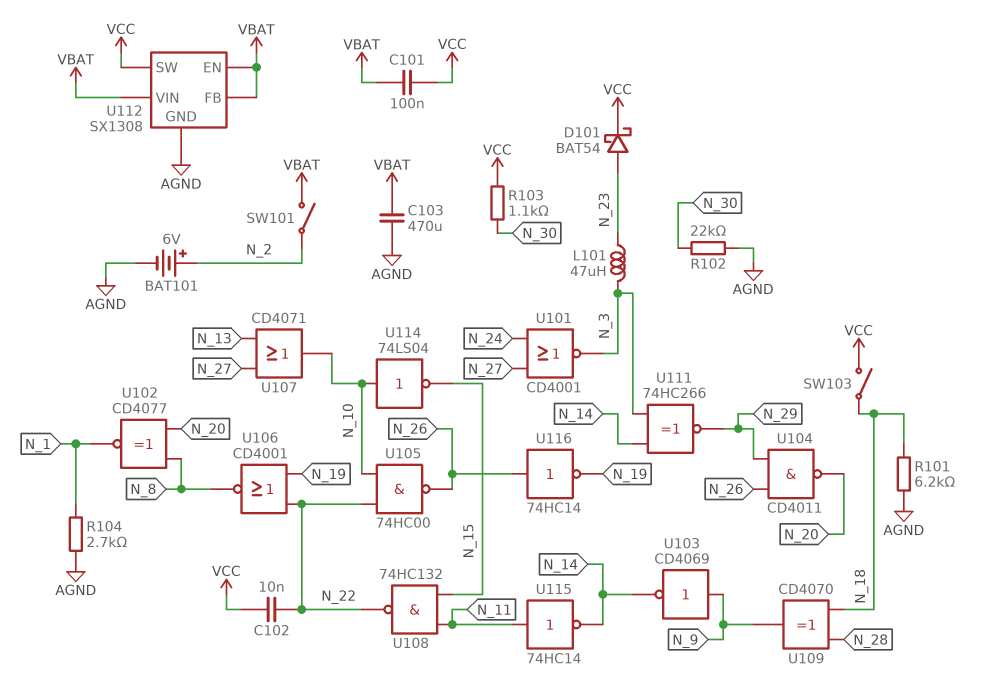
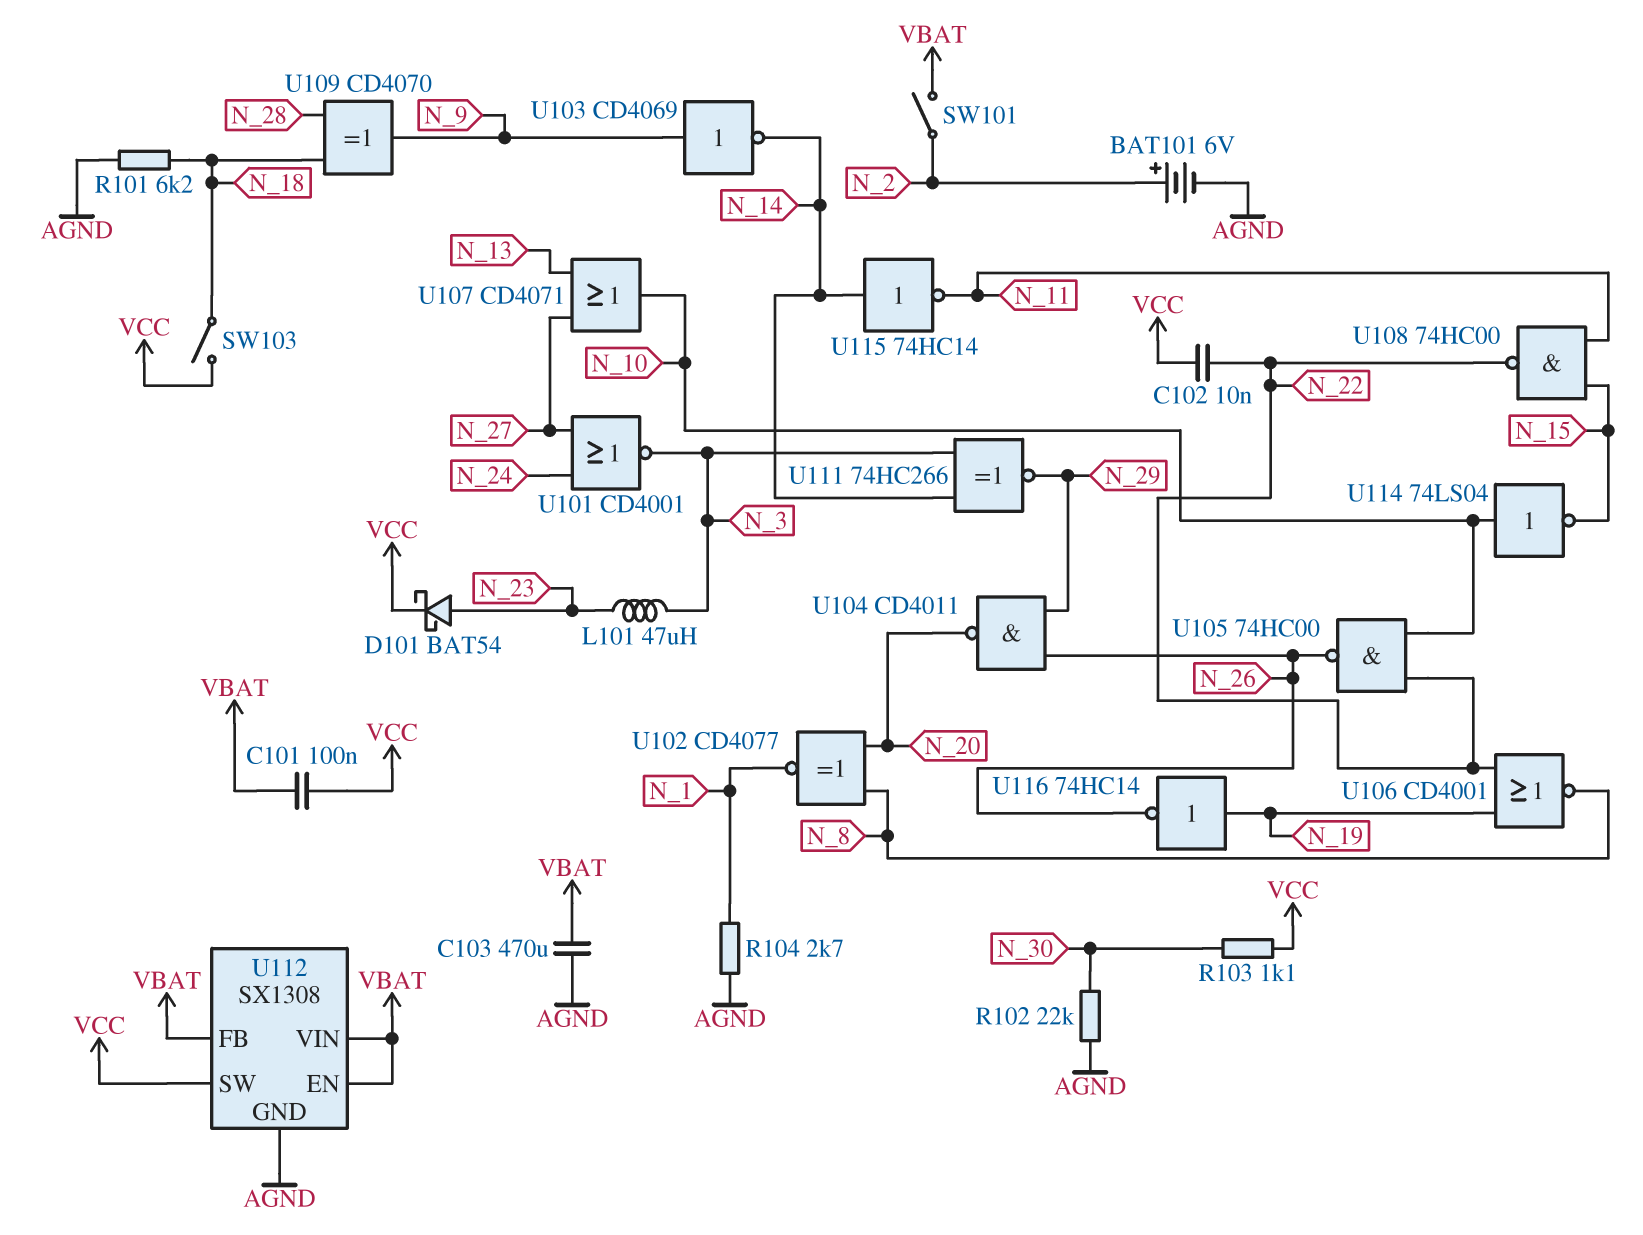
U108: NAND 74HC132 (in N_11, in N_15, out N_22) -> NAND 74HC00 (in N_11, in N_15, out N_22)
U115: NOT 74HC14 (in N_11, out N_14) -> NOT 74HC14 (in N_14, out N_11)
U116: NOT 74HC14 (in N_26, out N_19) -> NOT 74HC14 (in N_19, out N_26)

